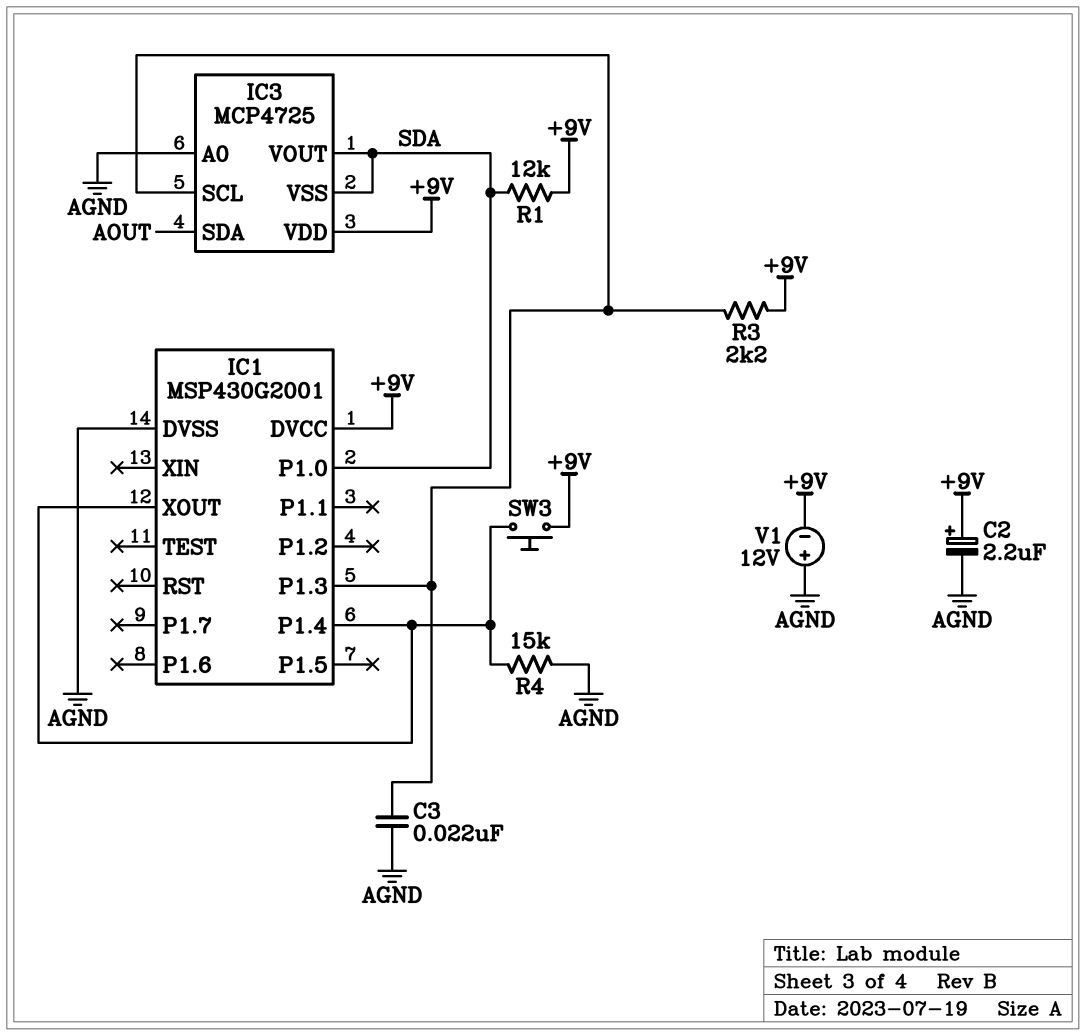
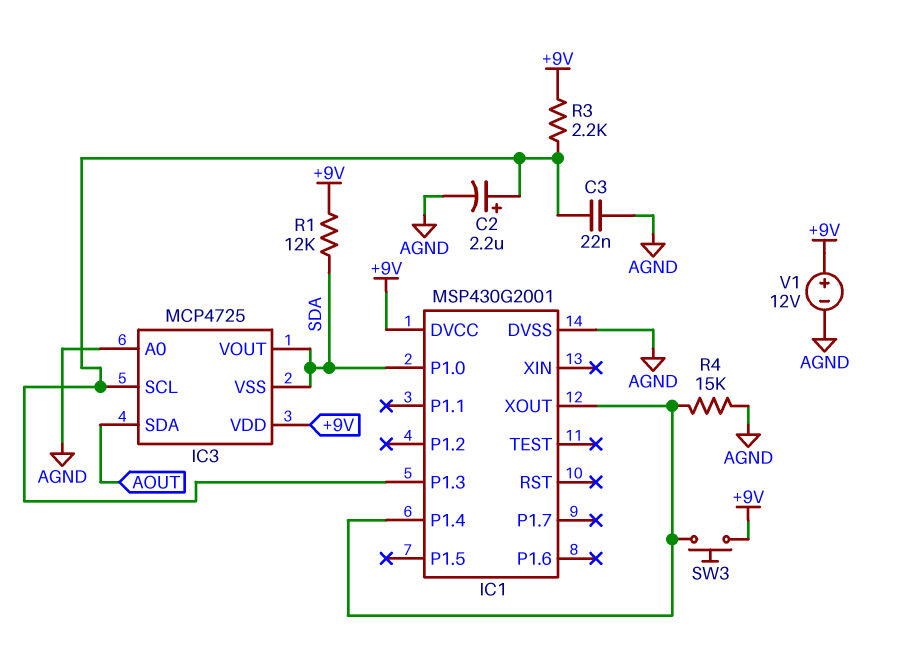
C2: 2.2uF (plus +9V, minus AGND) -> 2.2uF (plus IC1/P1.3, minus AGND)
V1: 12V (plus AGND, minus +9V) -> 12V (plus +9V, minus AGND)

